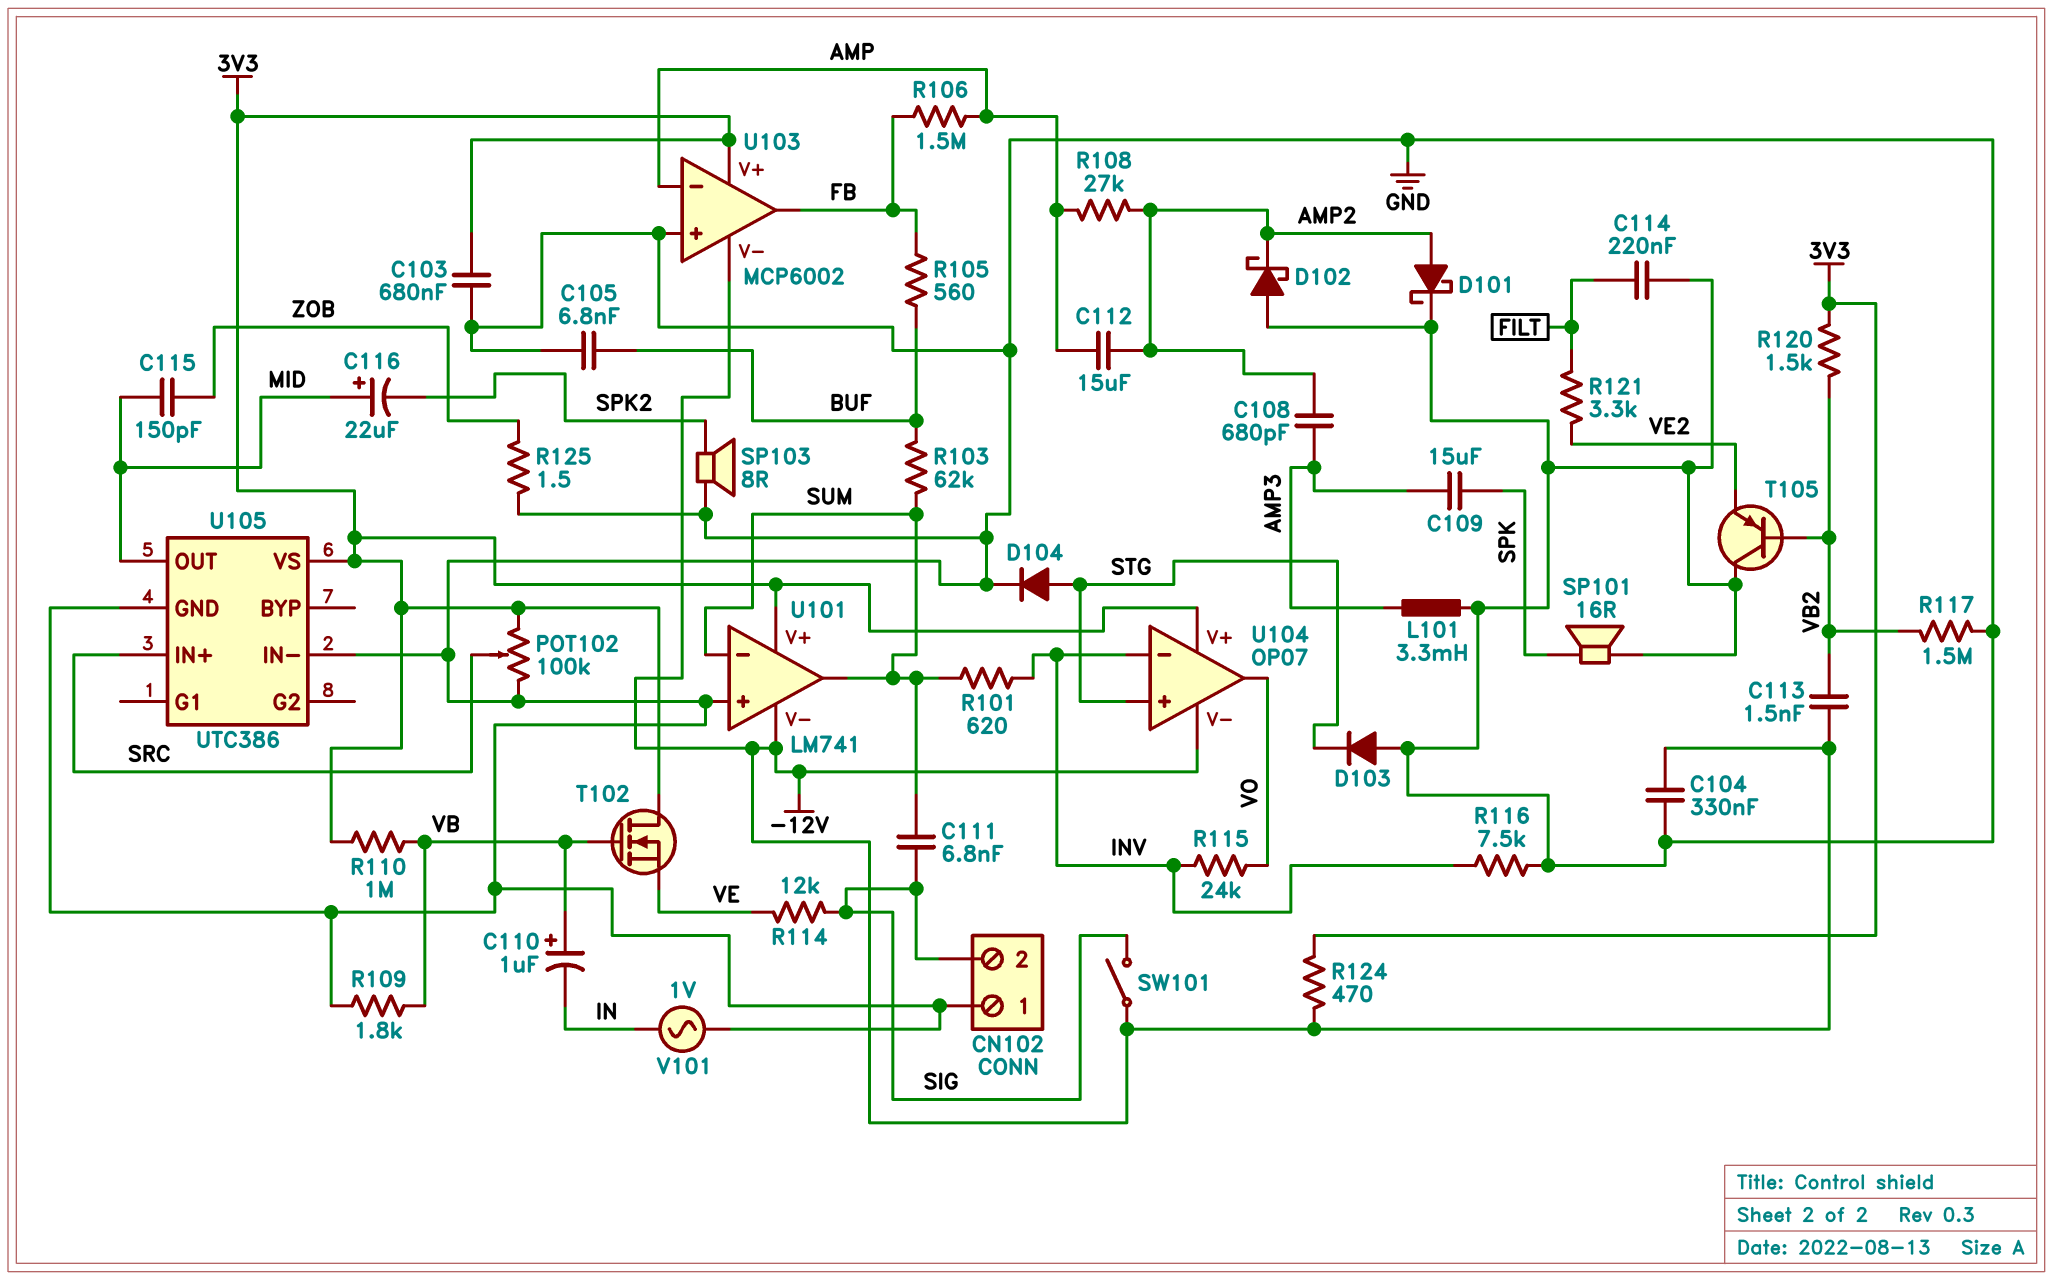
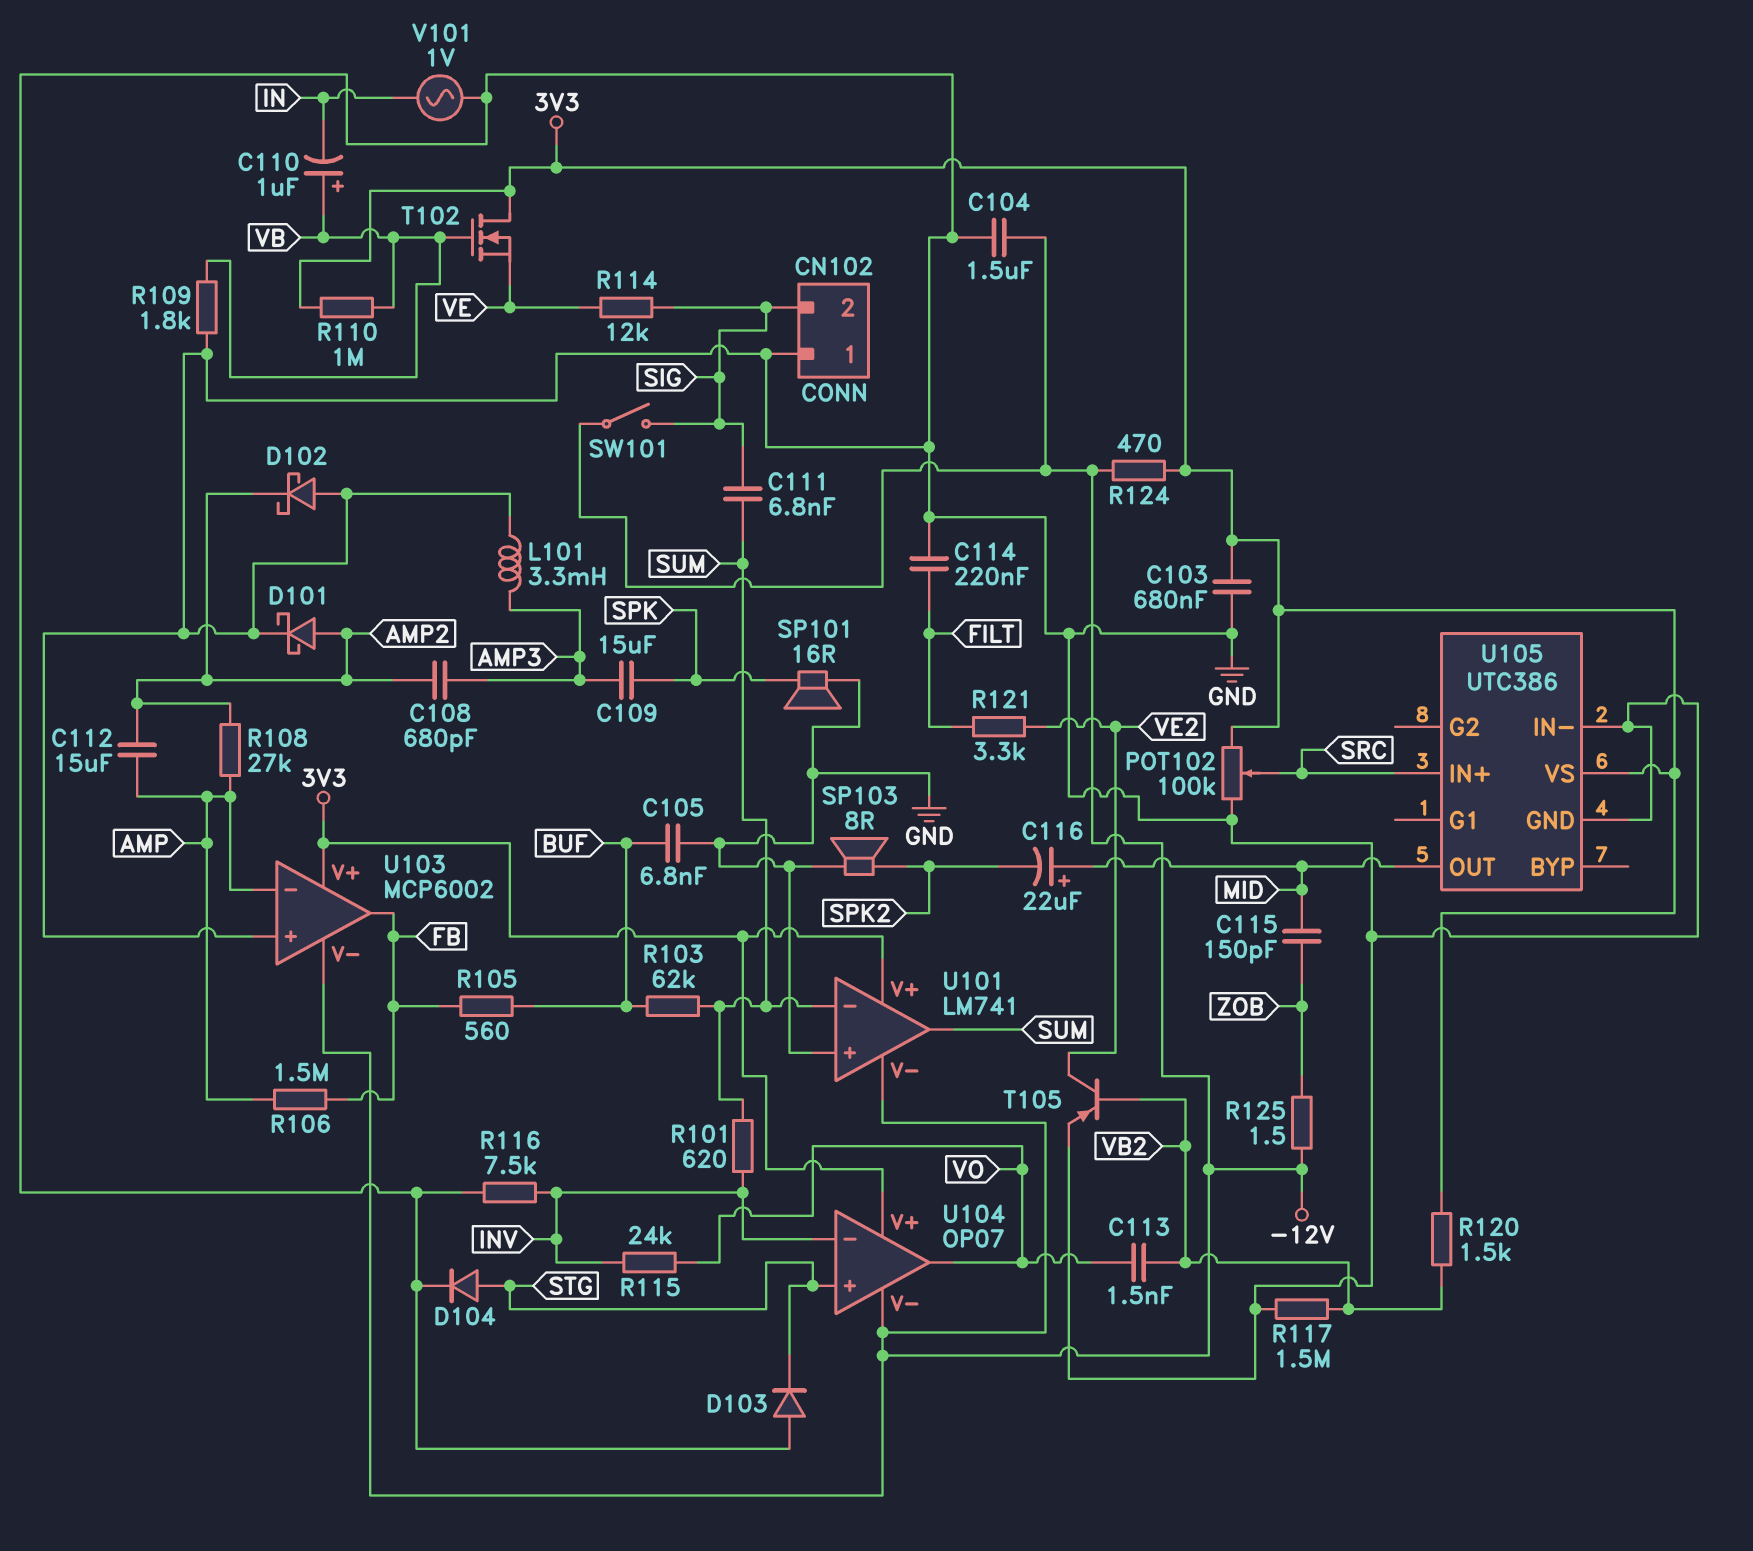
C104: 330nF (-12V, GND) -> 1.5uF (-12V, GND)
C113: 1.5nF (-12V, VB2) -> 1.5nF (VB2, VO)
R125: 1.5 (GND, ZOB) -> 1.5 (-12V, ZOB)
T105: PNP (B VB2, C GND, E VE2) -> PNP (B VB2, C VE2, E GND)

